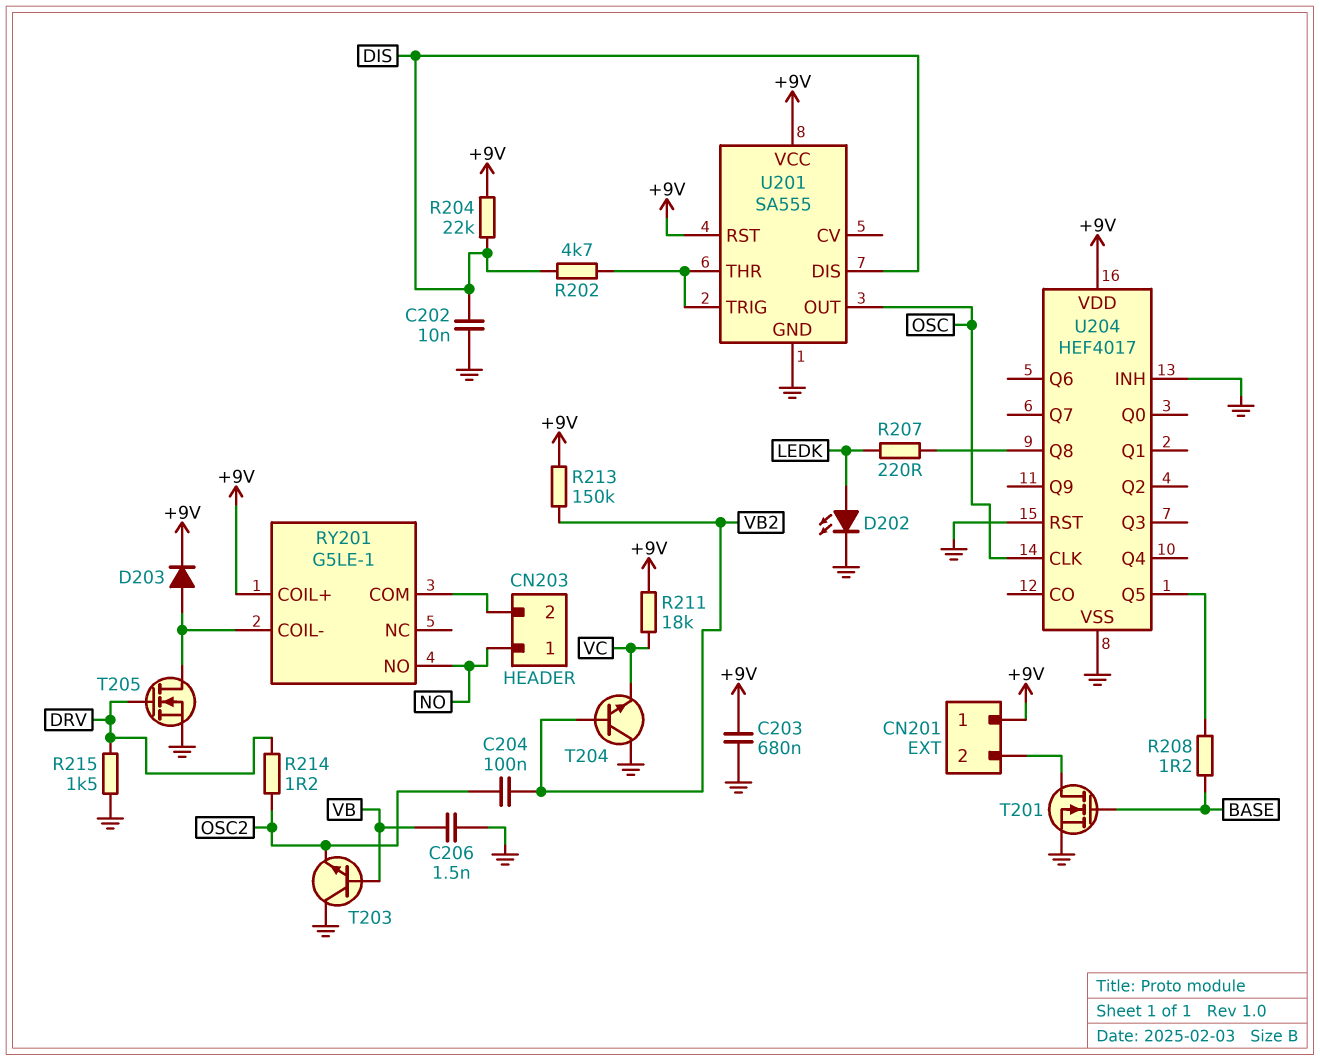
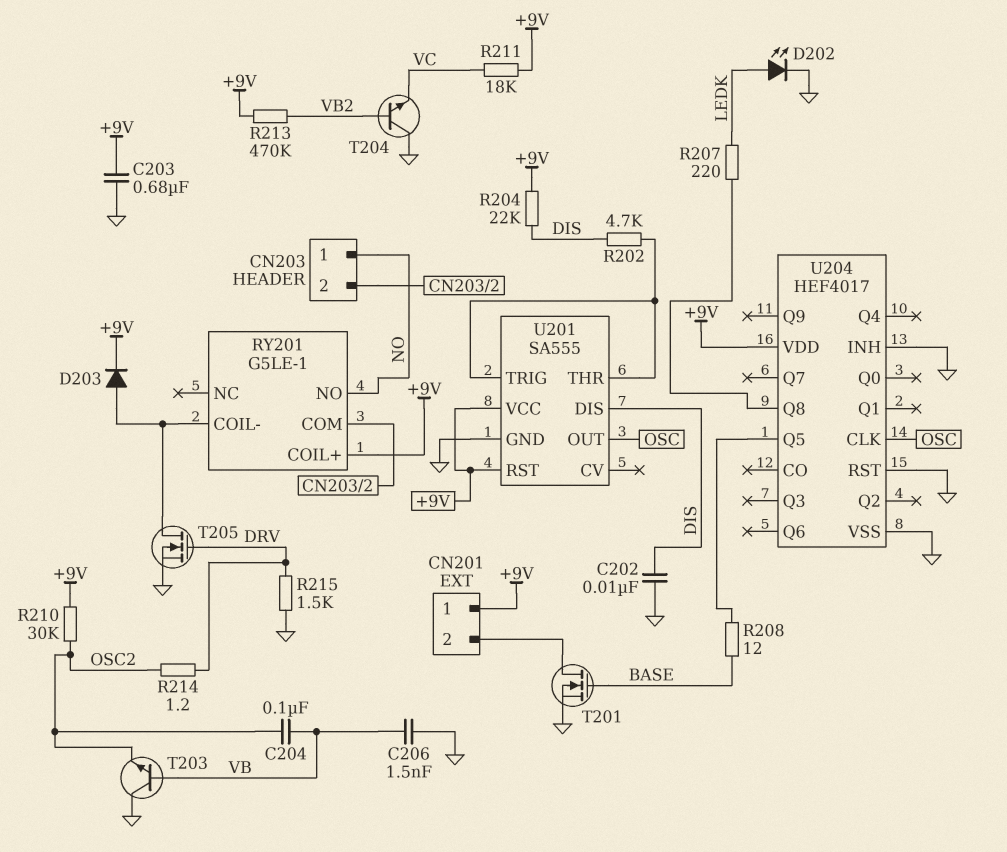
C204: 100nF (OSC2, VB2) -> 100nF (OSC2, VB)
R208: 1.2 (BASE, U204/Q5) -> 12 (BASE, U204/Q5)
R210: none -> 30k (+9V, OSC2)
R213: 150k (+9V, VB2) -> 470k (+9V, VB2)

